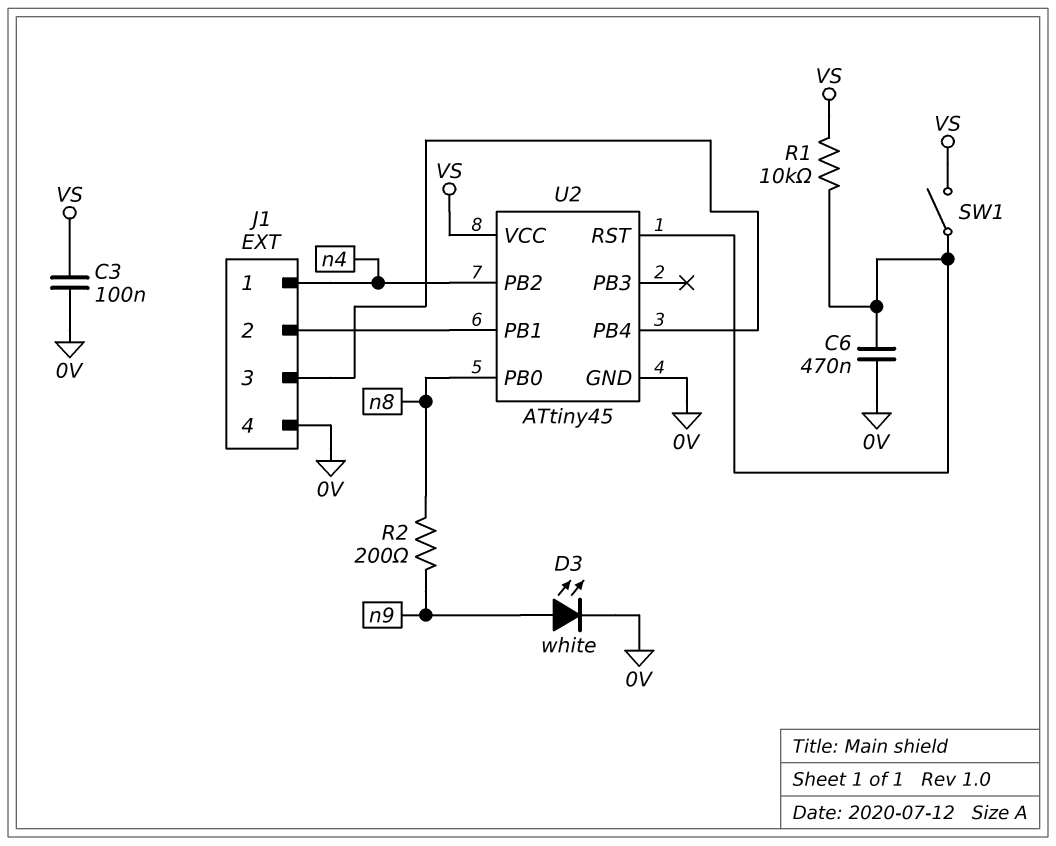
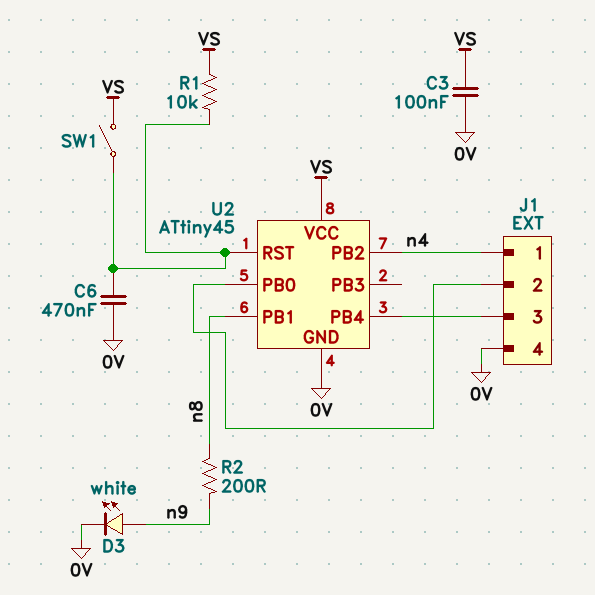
U2 pin PB0: n8 -> J1/2
U2 pin PB1: J1/2 -> n8

